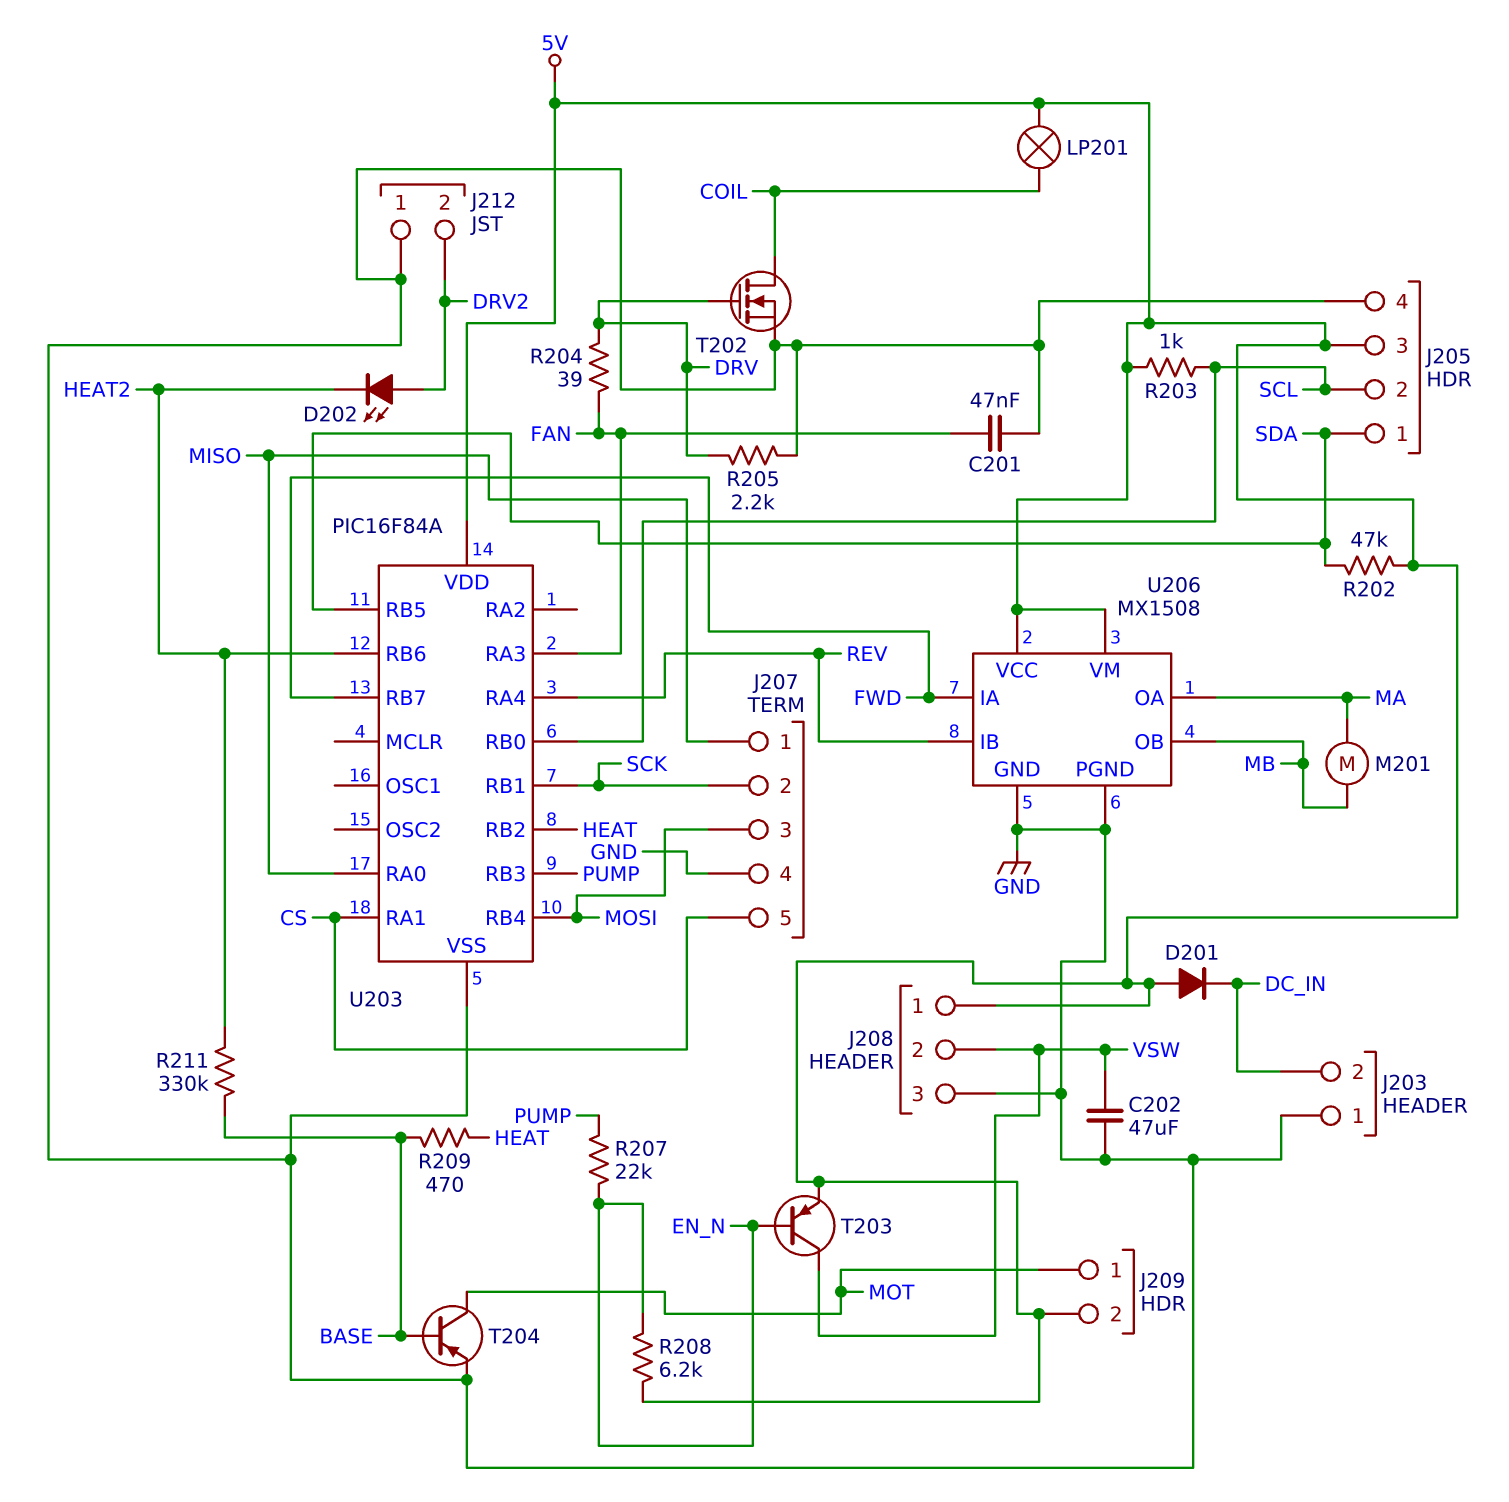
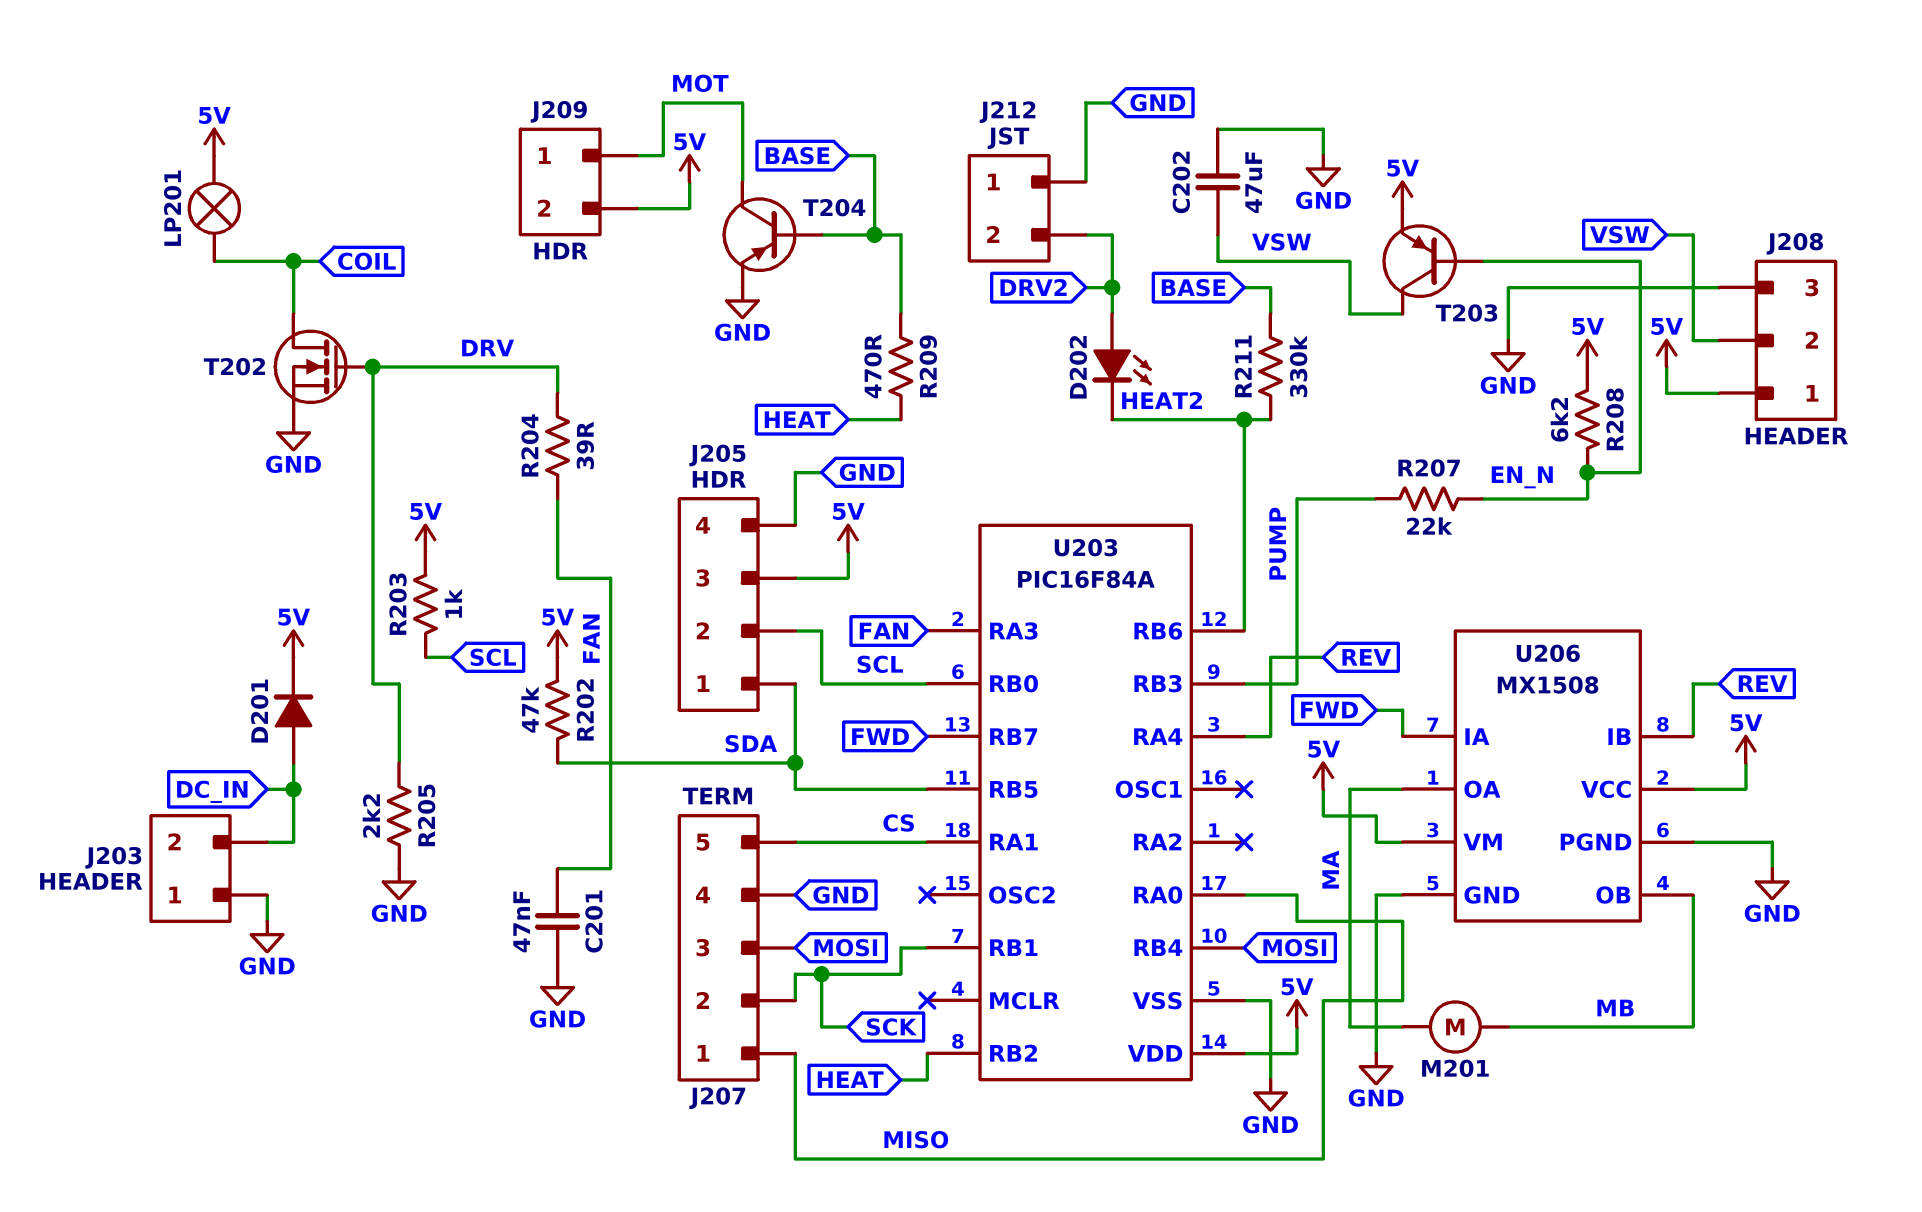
D201: diode (A 5V, K DC_IN) -> diode (A DC_IN, K 5V)

